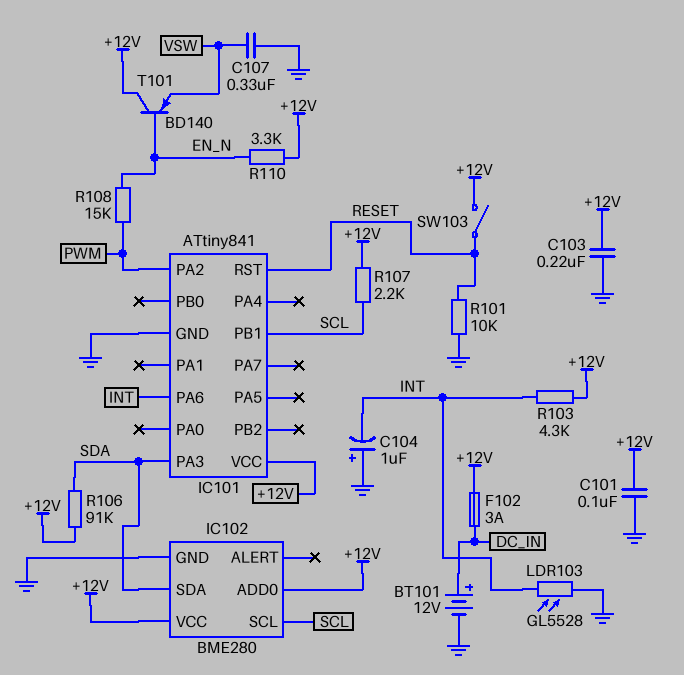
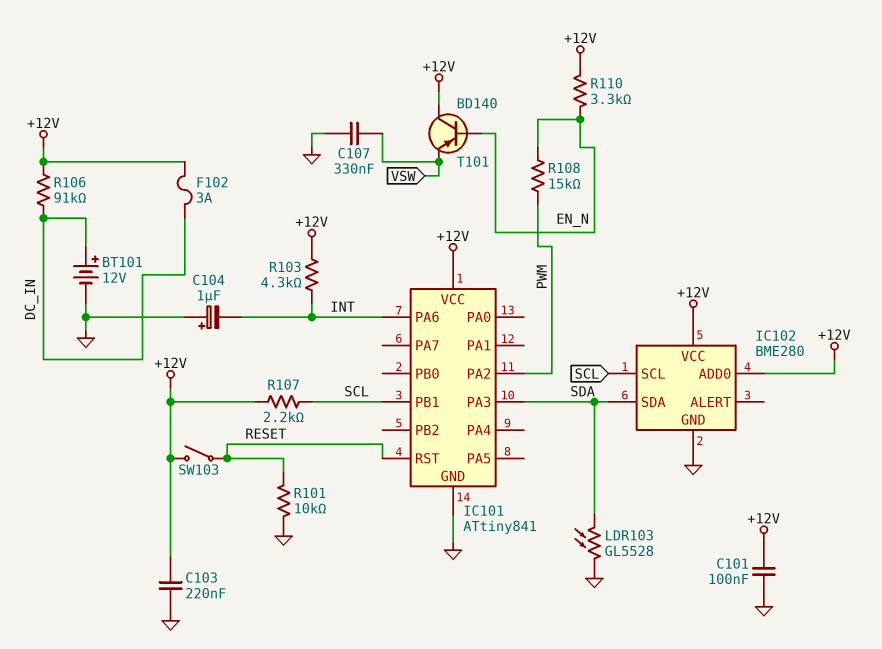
LDR103: GL5528 (GND, INT) -> GL5528 (GND, SDA)
R106: 91k (+12V, SDA) -> 91k (+12V, DC_IN)

